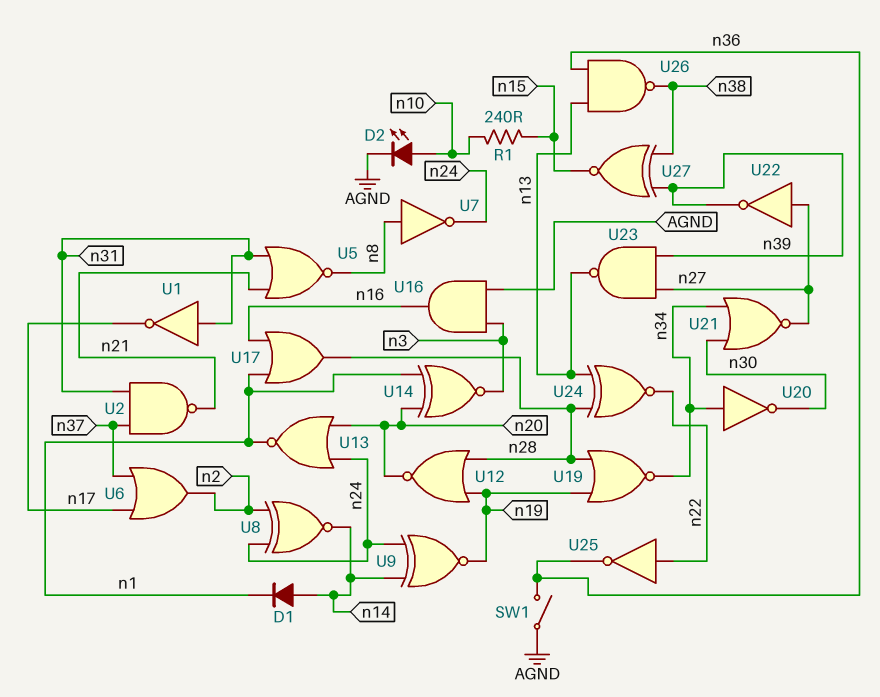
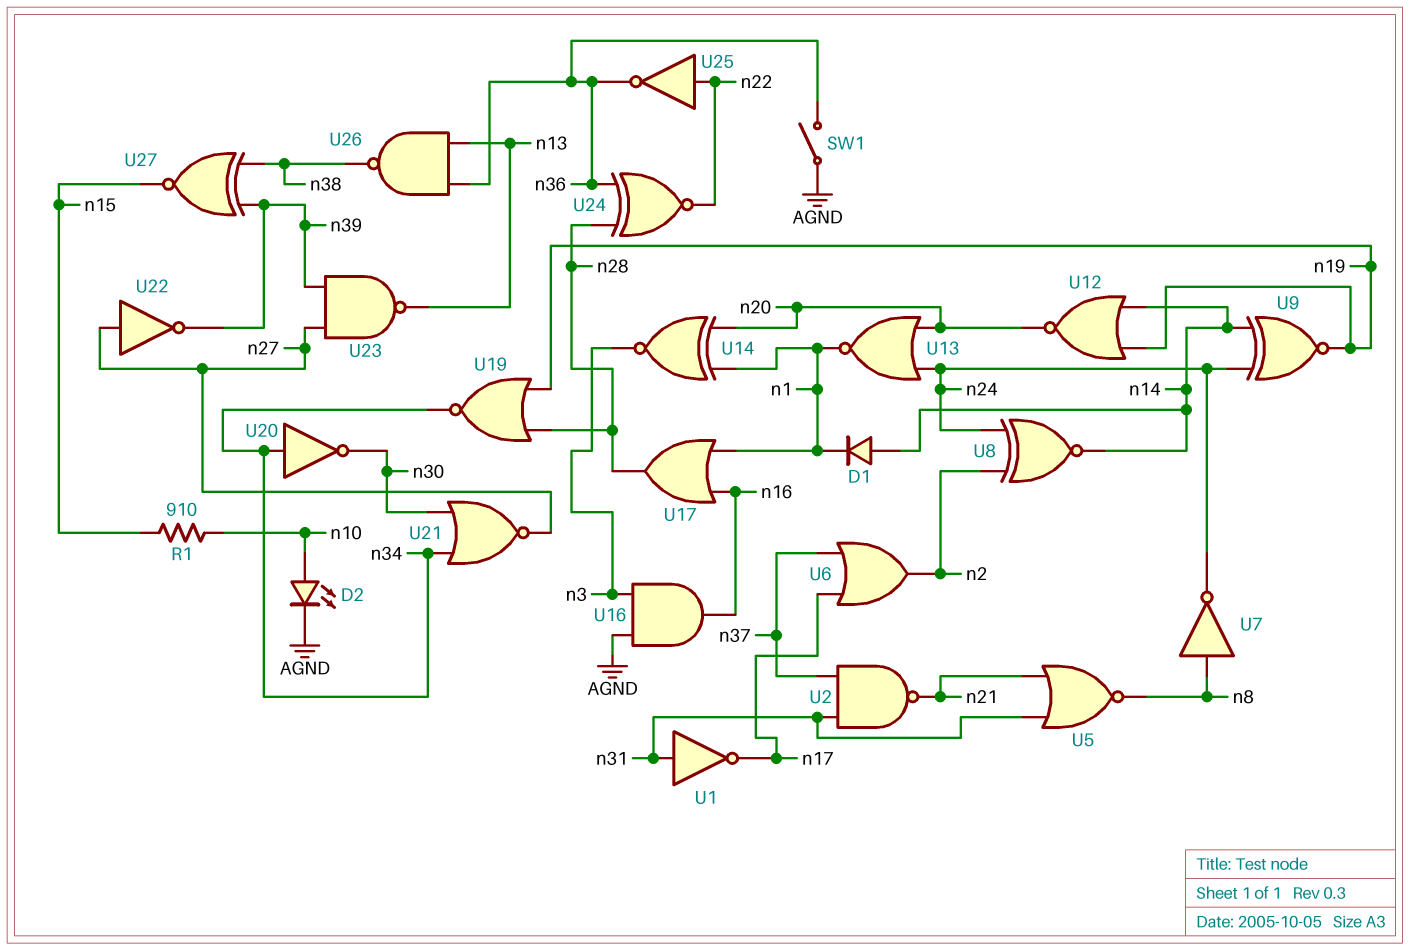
R1: 240 (n10, n15) -> 910 (n10, n15)
U12: NOR (in n19, in n28, out n20) -> NOR (in n14, in n19, out n20)
U24: XNOR (in n13, in n28, out n22) -> XNOR (in n28, in n36, out n22)

